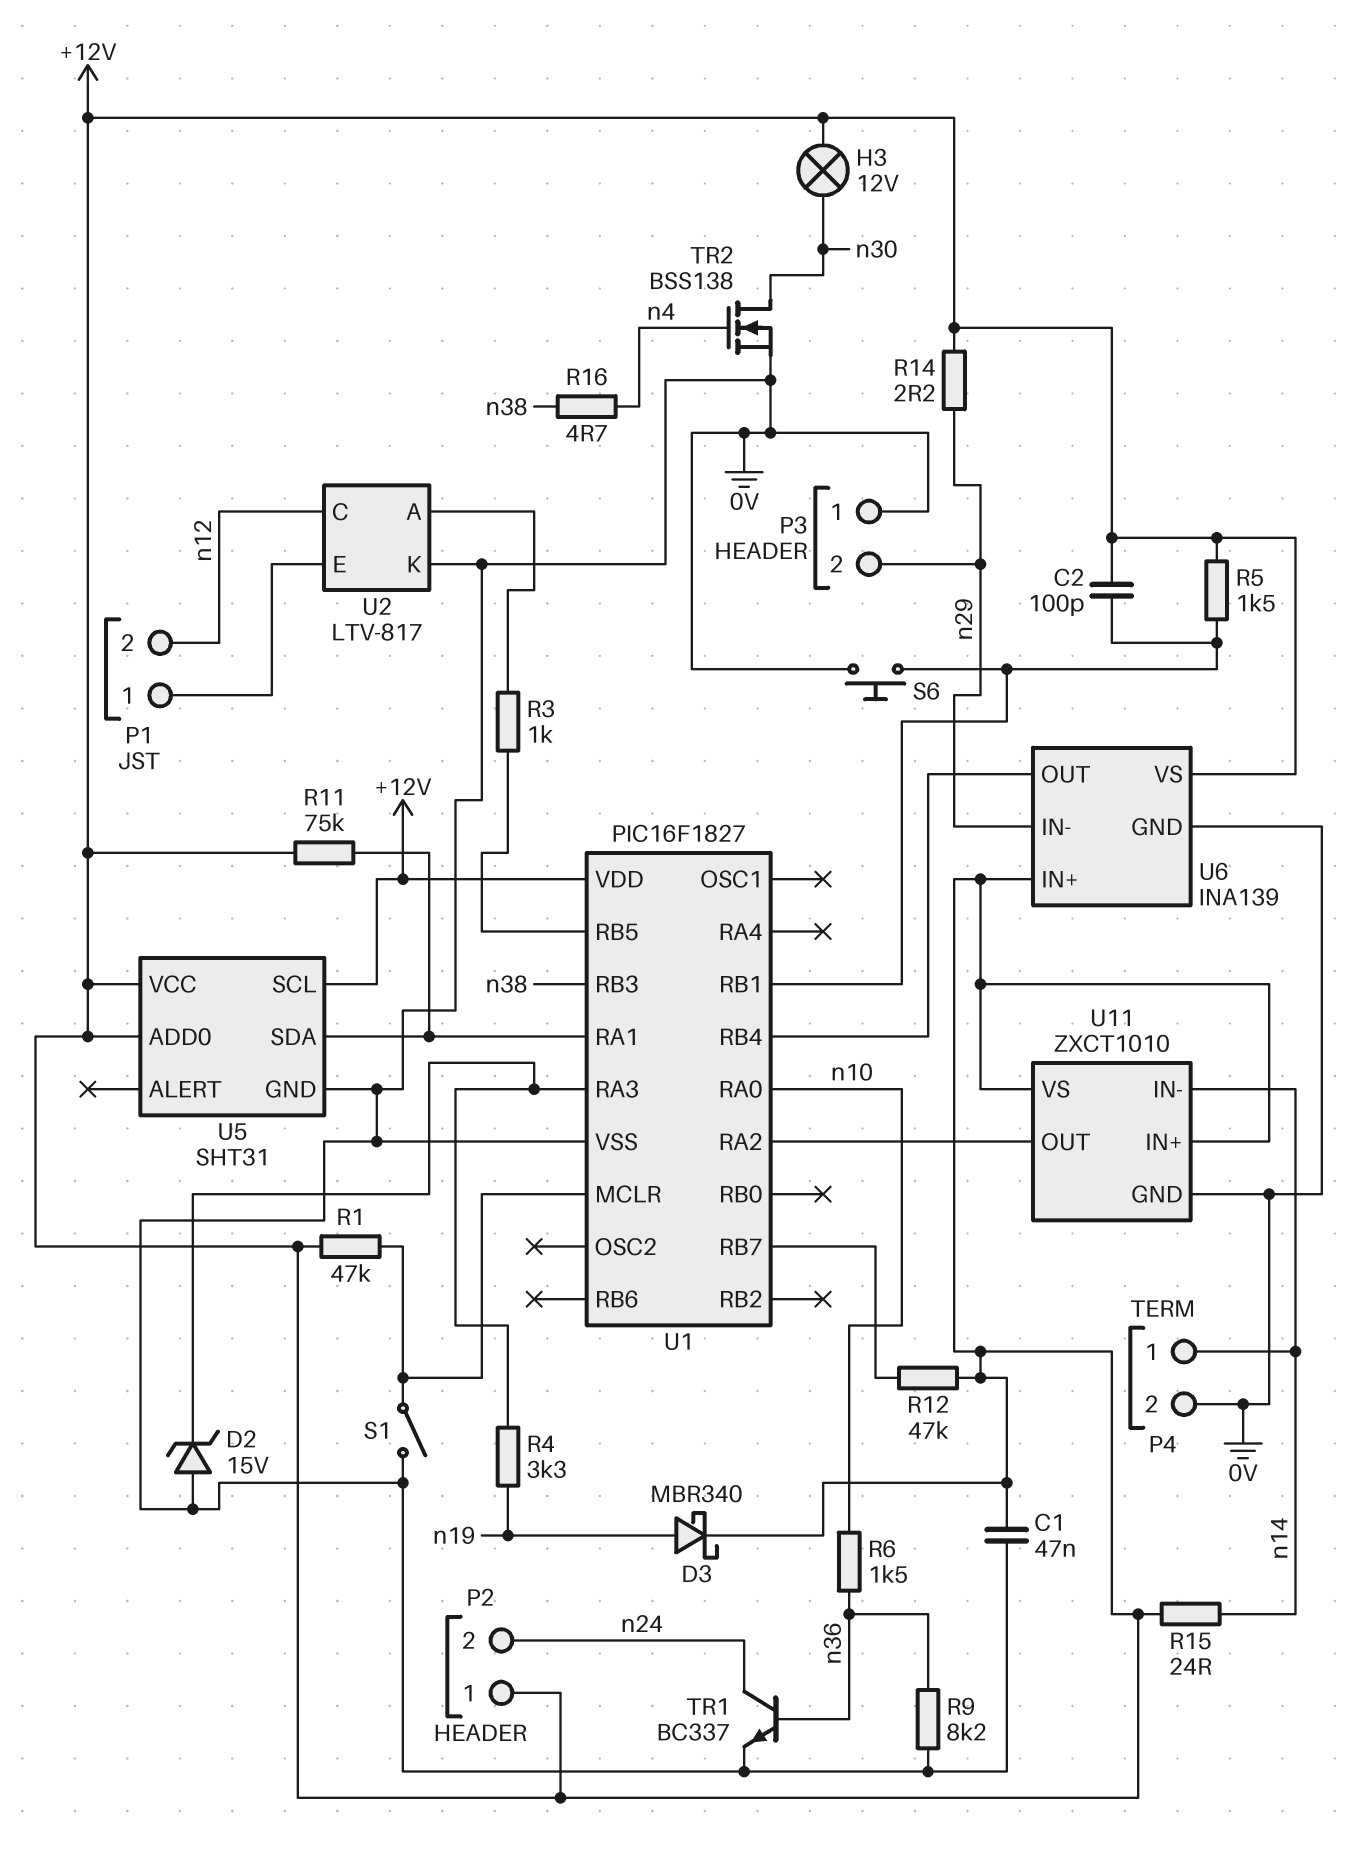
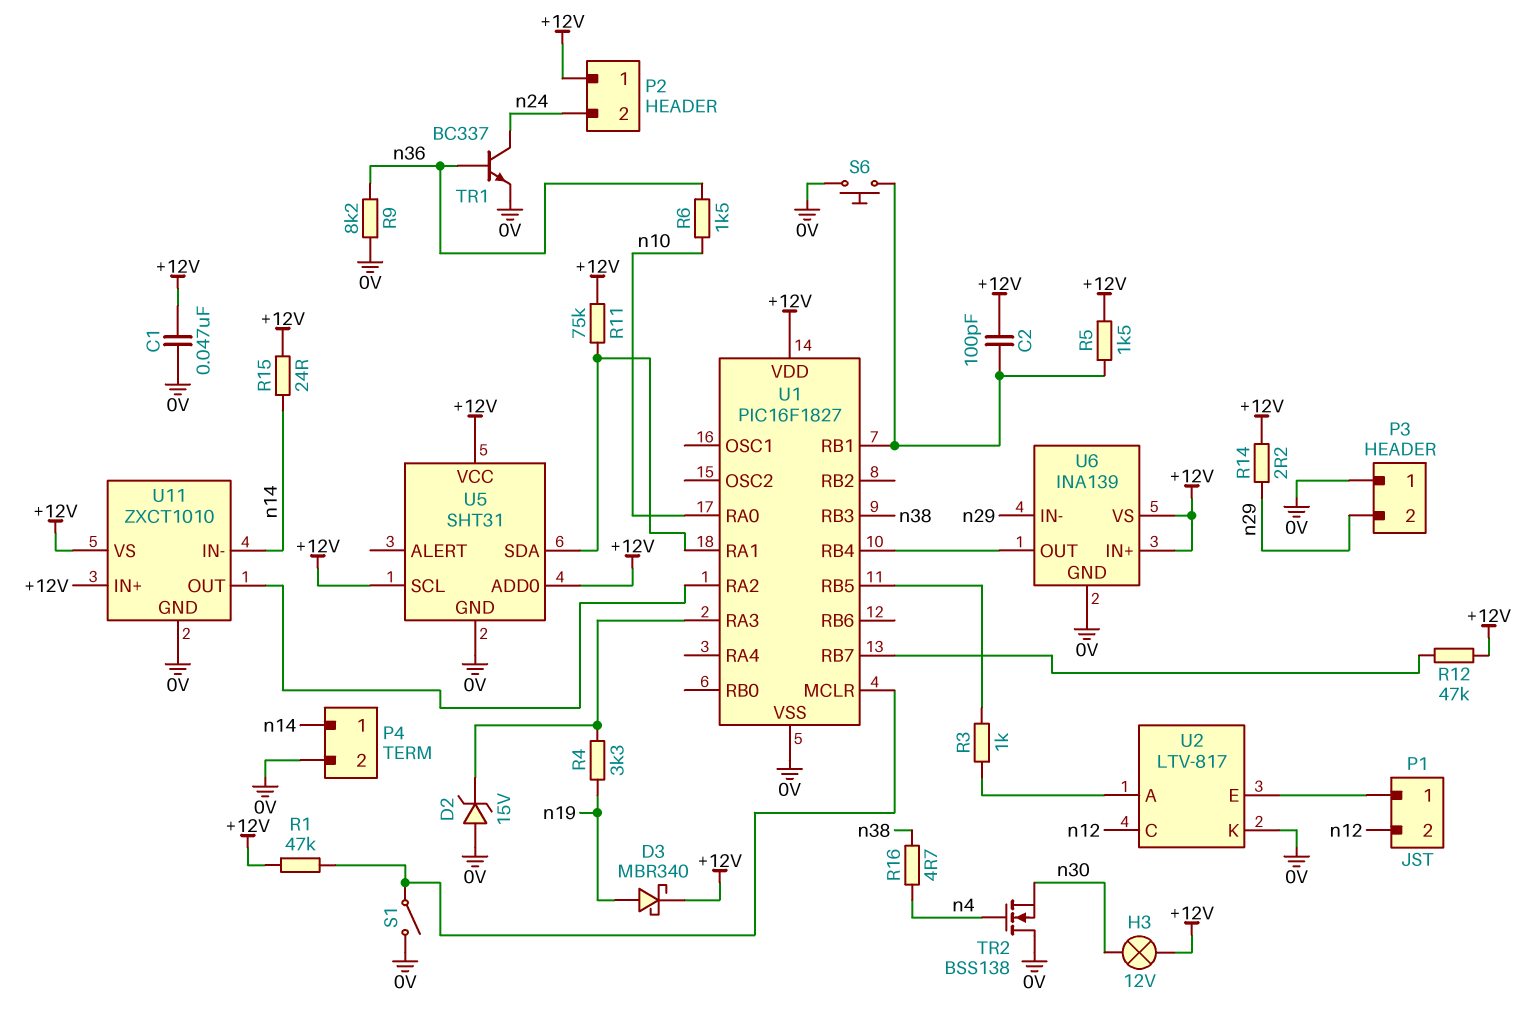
TR2: NMOS BSS138 (G n4, D n30, S 0V) -> NMOS BSS138 (G n4, D 0V, S n30)

